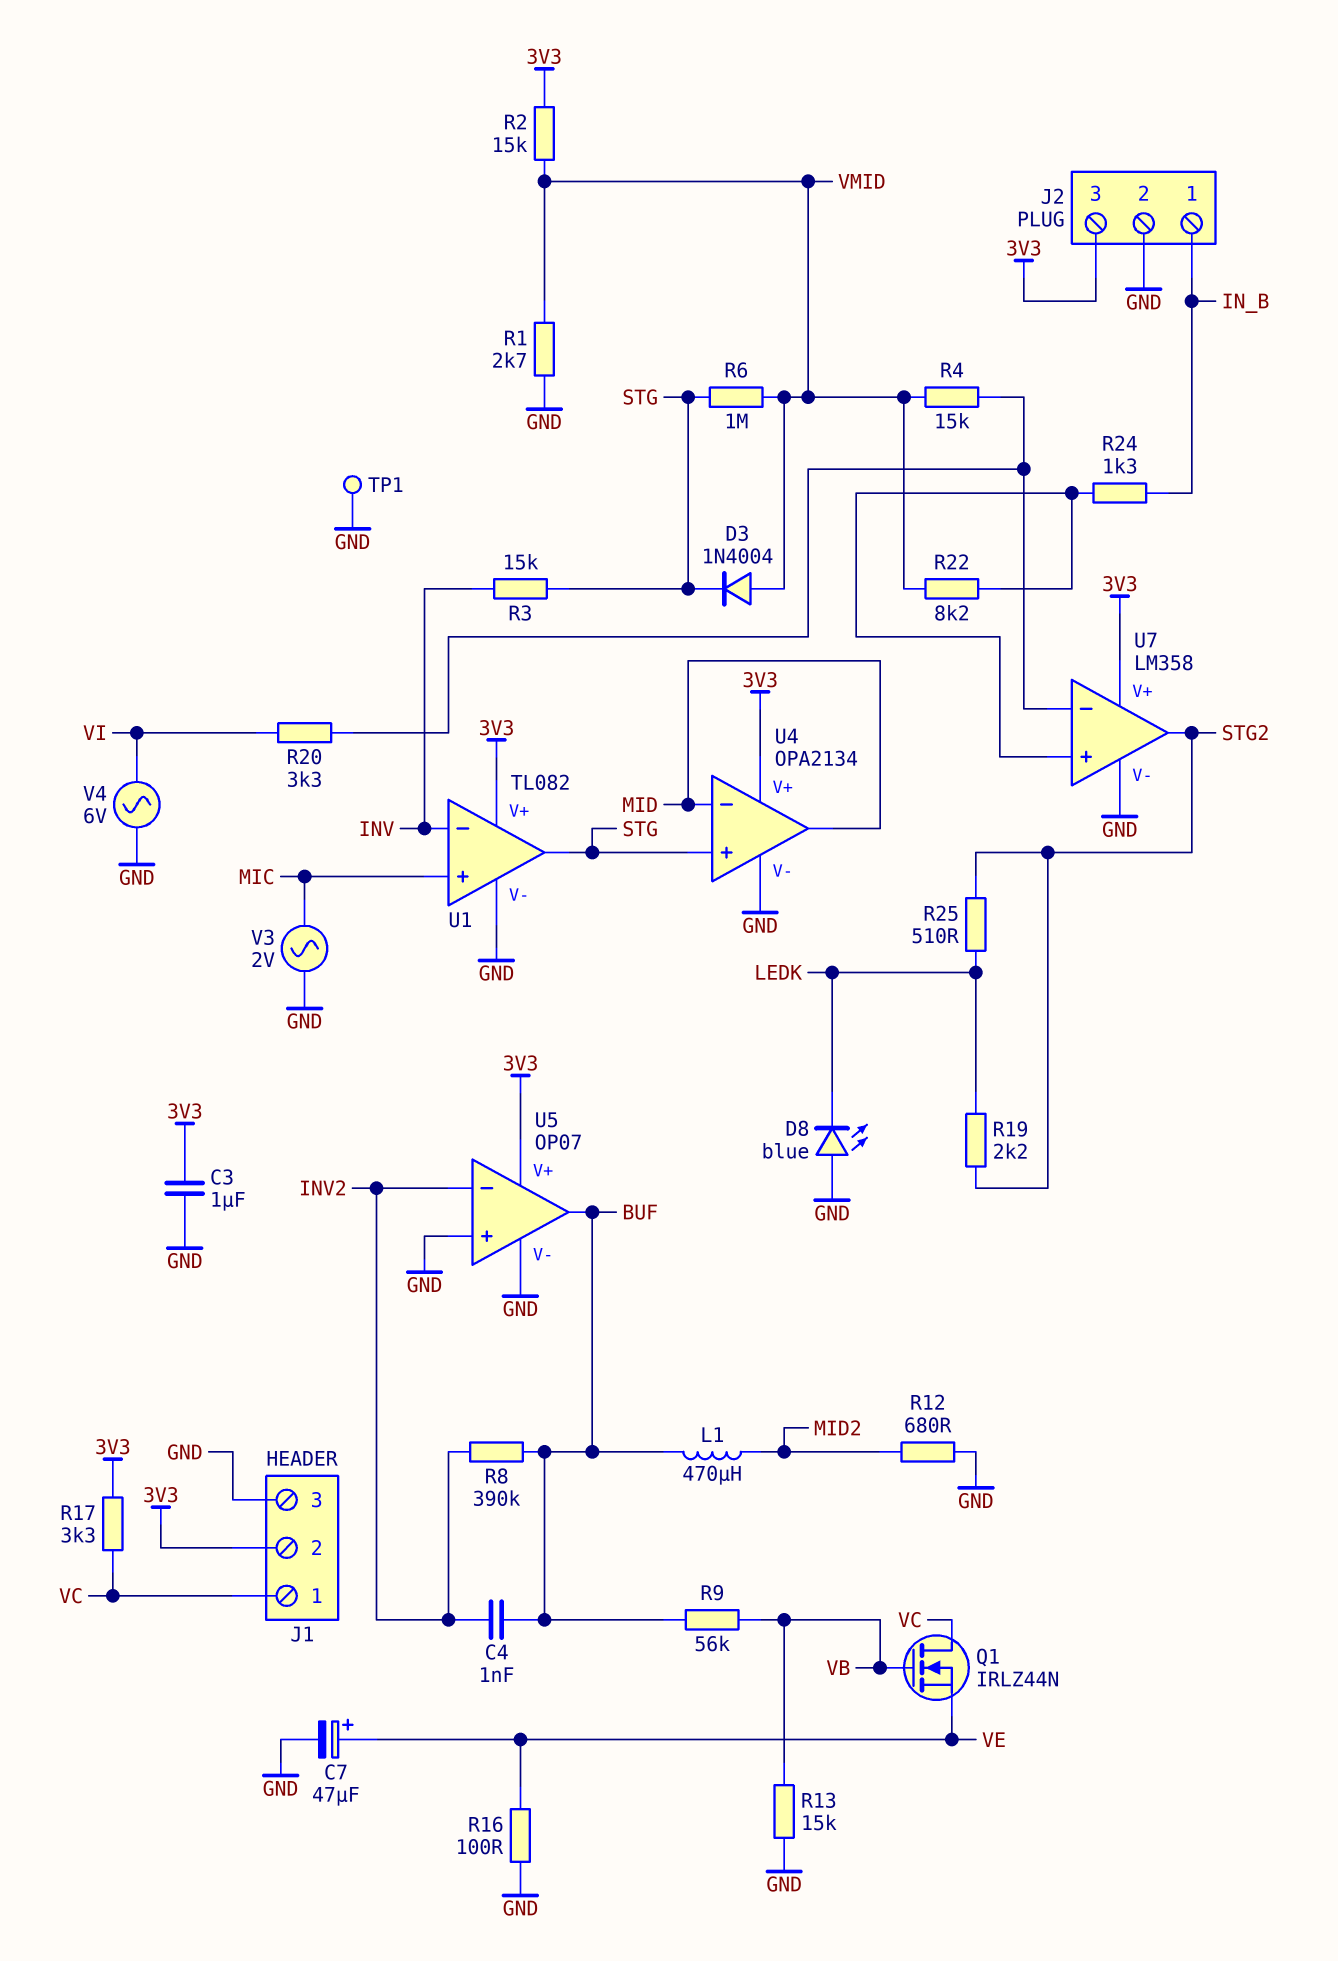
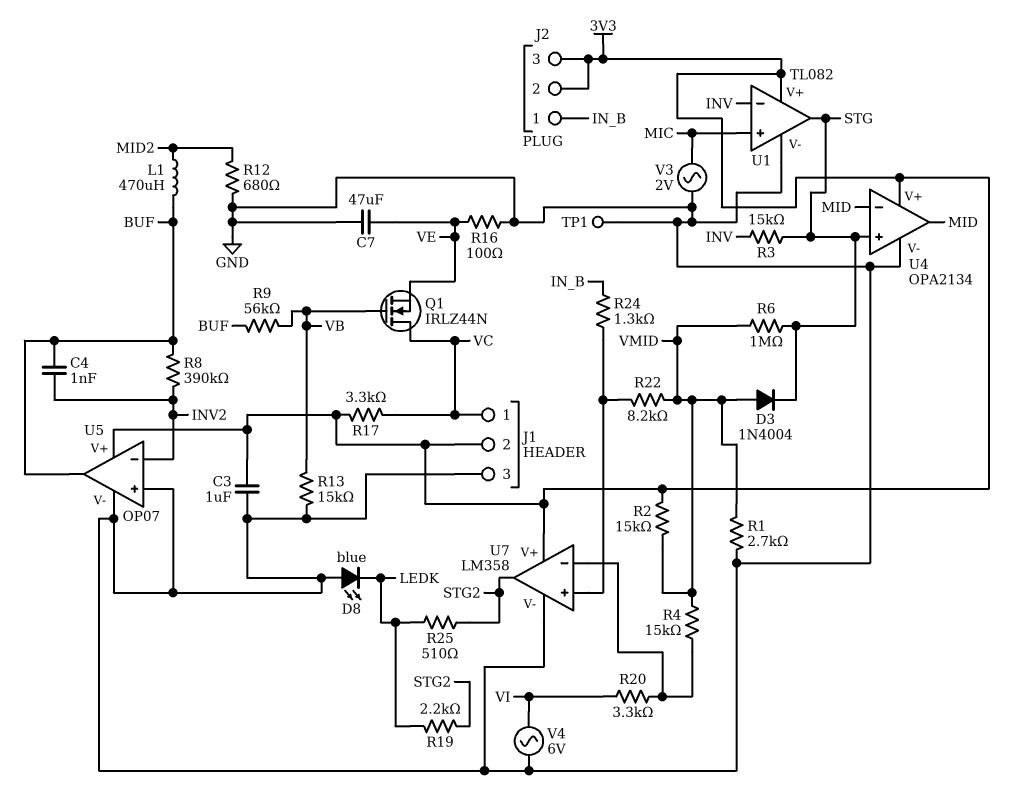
C7: 47uF (plus VE, minus GND) -> 47uF (GND, VE)
J2 pin 2: GND -> 3V3

